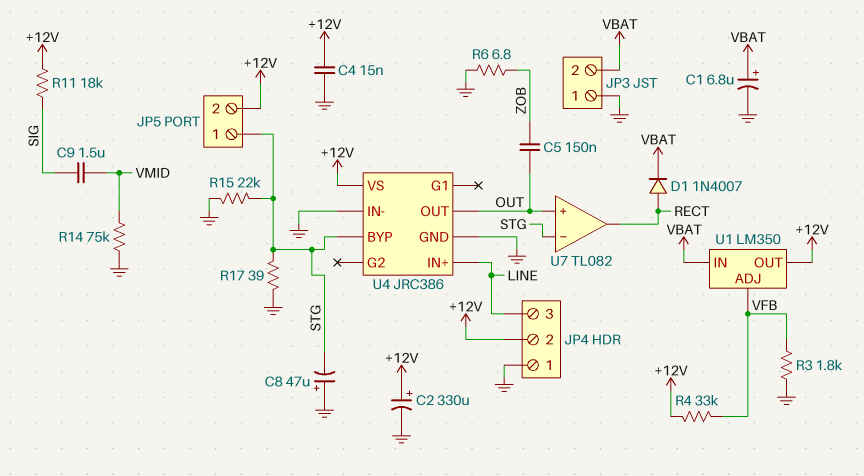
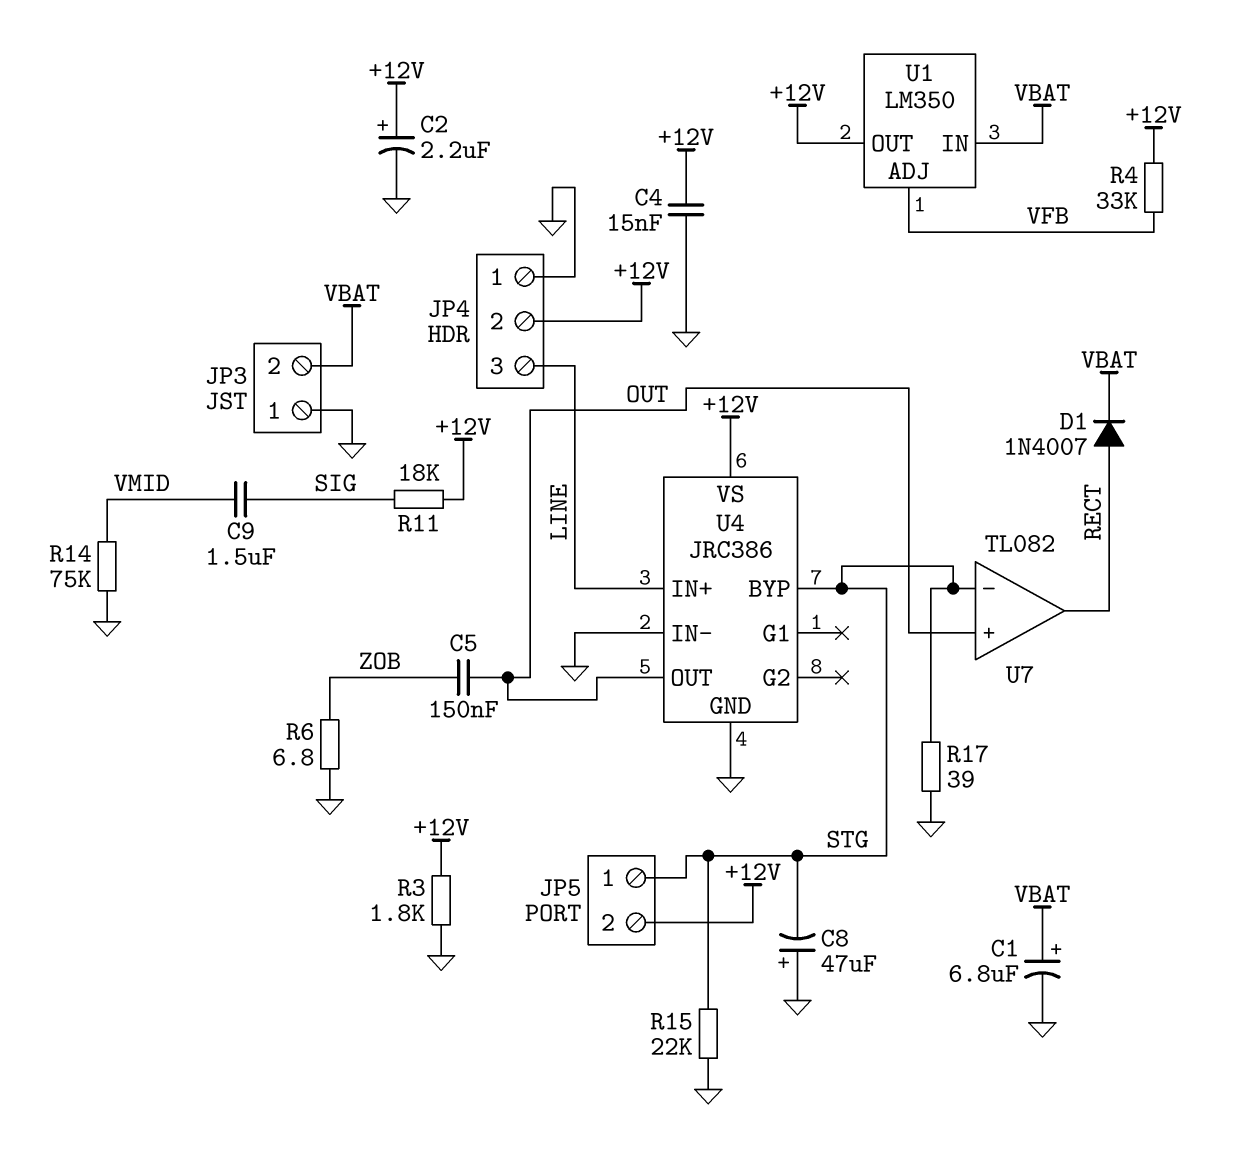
C2: 330uF (plus +12V, minus GND) -> 2.2uF (plus +12V, minus GND)
R3: 1.8k (GND, VFB) -> 1.8k (+12V, GND)

